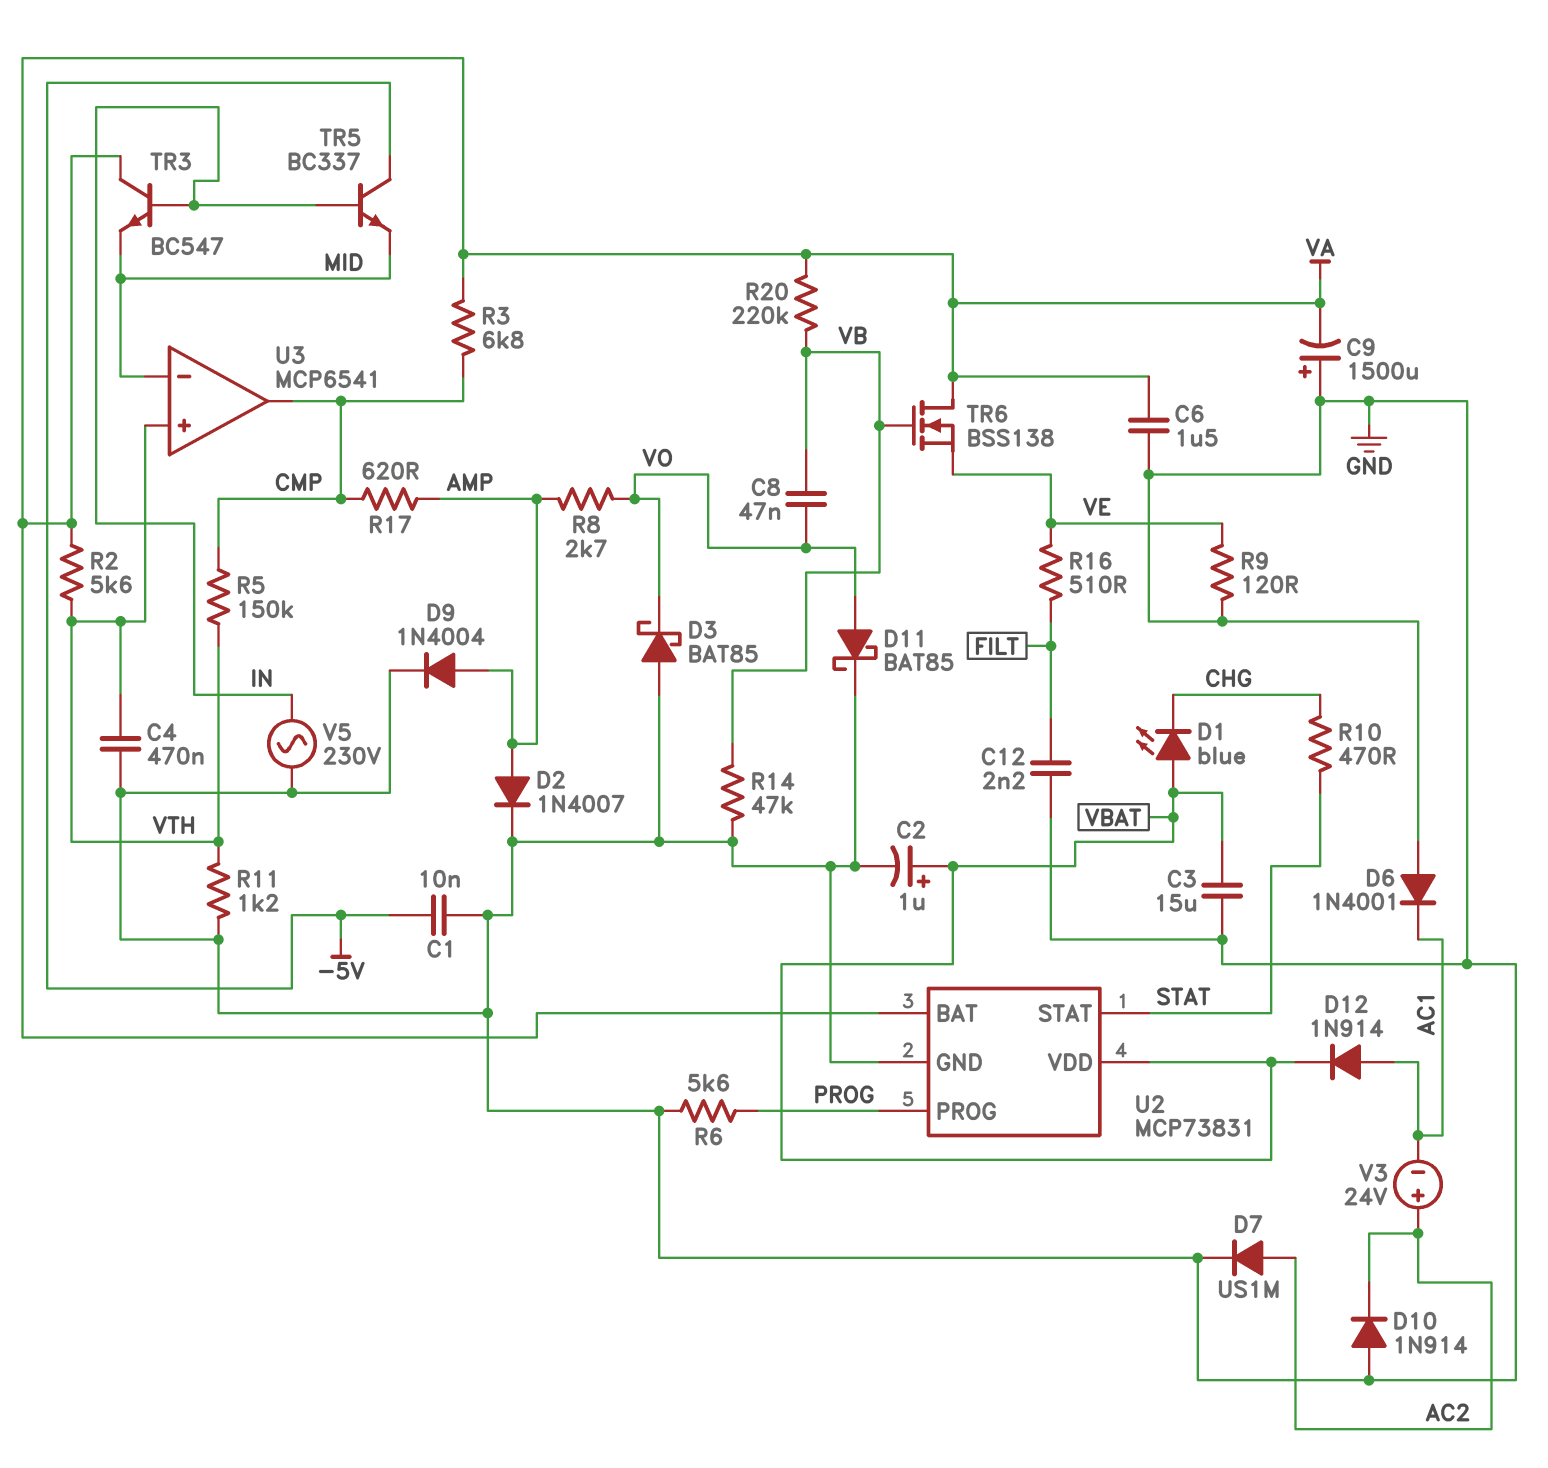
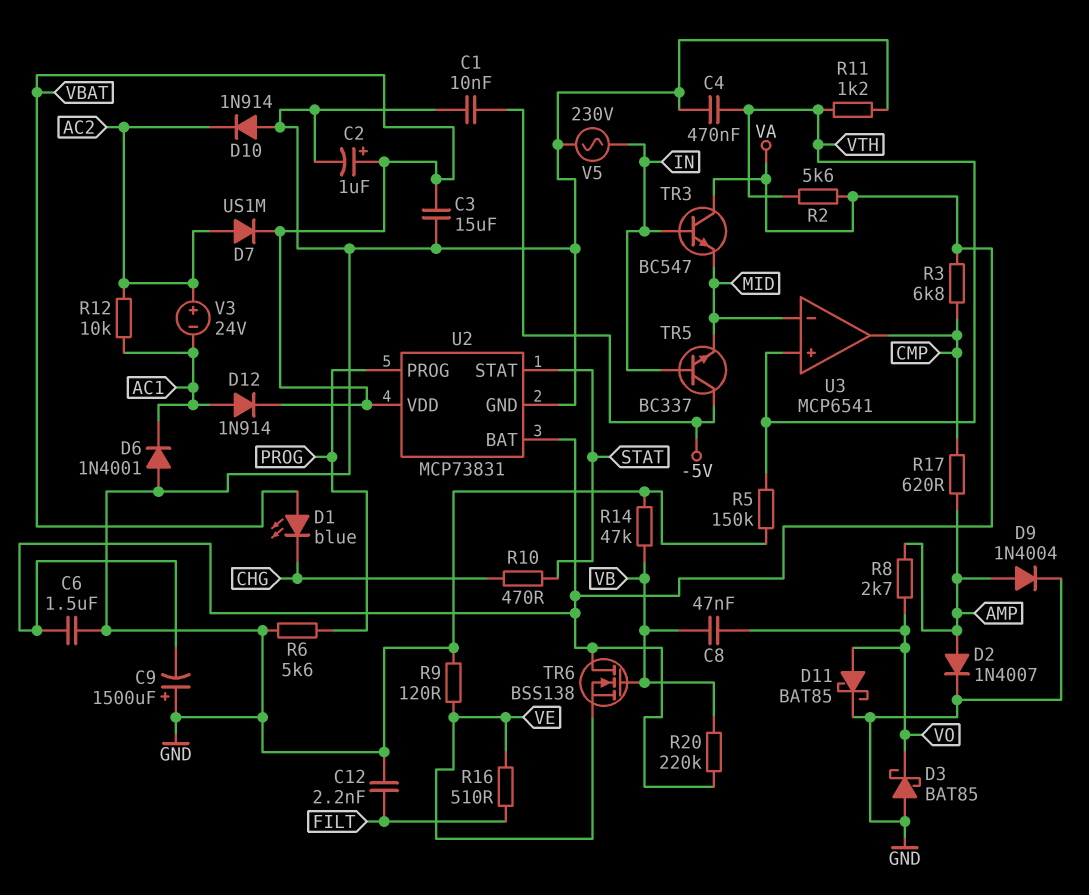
D7: diode US1M (A AC2, K GND) -> diode US1M (A AC2, K VBAT)
R5: 150k (CMP, VTH) -> 150k (GND, VTH)
R12: none -> 10k (AC1, AC2)

